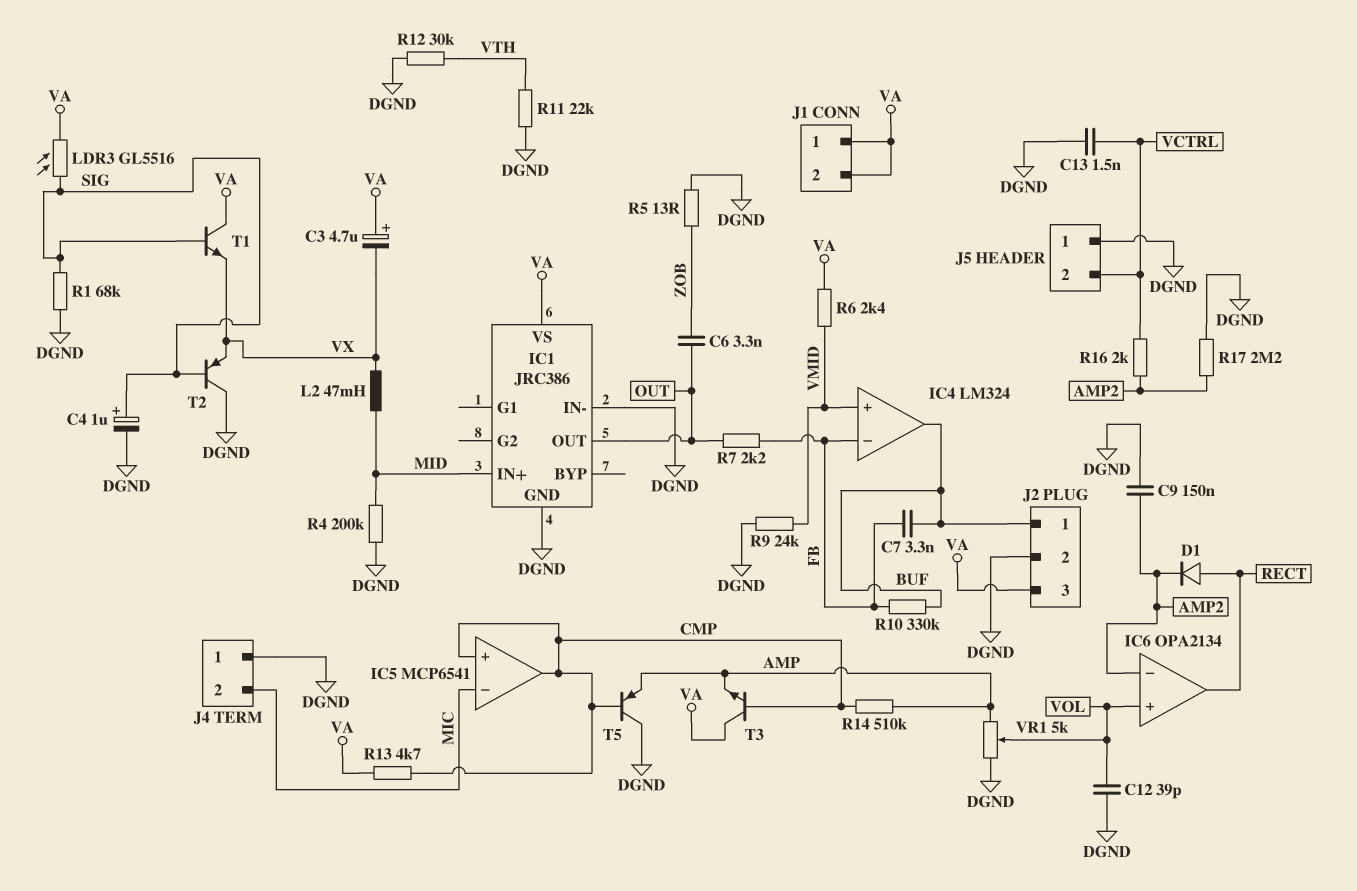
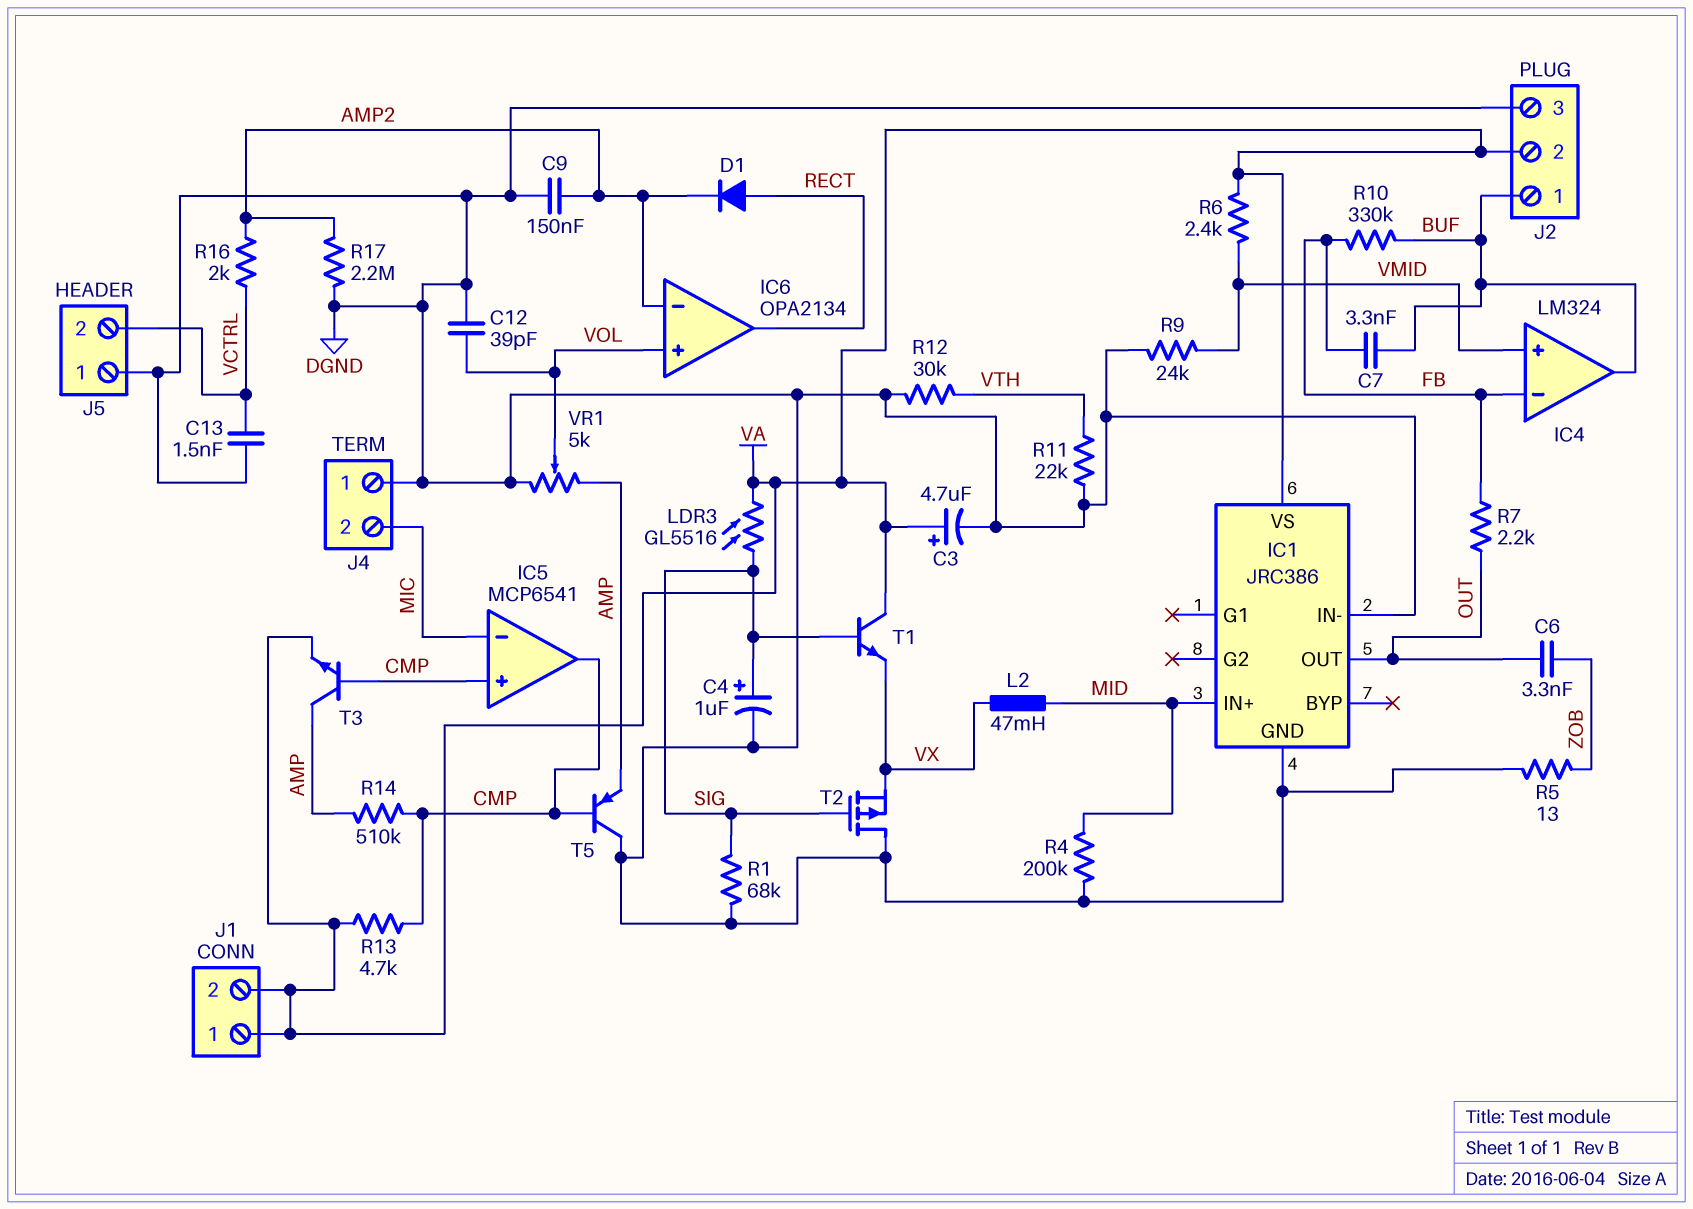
C3: 4.7uF (plus VA, minus VX) -> 4.7uF (plus VA, minus DGND)
J2 pin 2: DGND -> VA
J2 pin 3: VA -> DGND
T2: PNP (B SIG, C DGND, E VX) -> PMOS (G SIG, D DGND, S VX)
T3: NPN (B CMP, C VA, E AMP) -> NPN (B CMP, C AMP, E VA)

